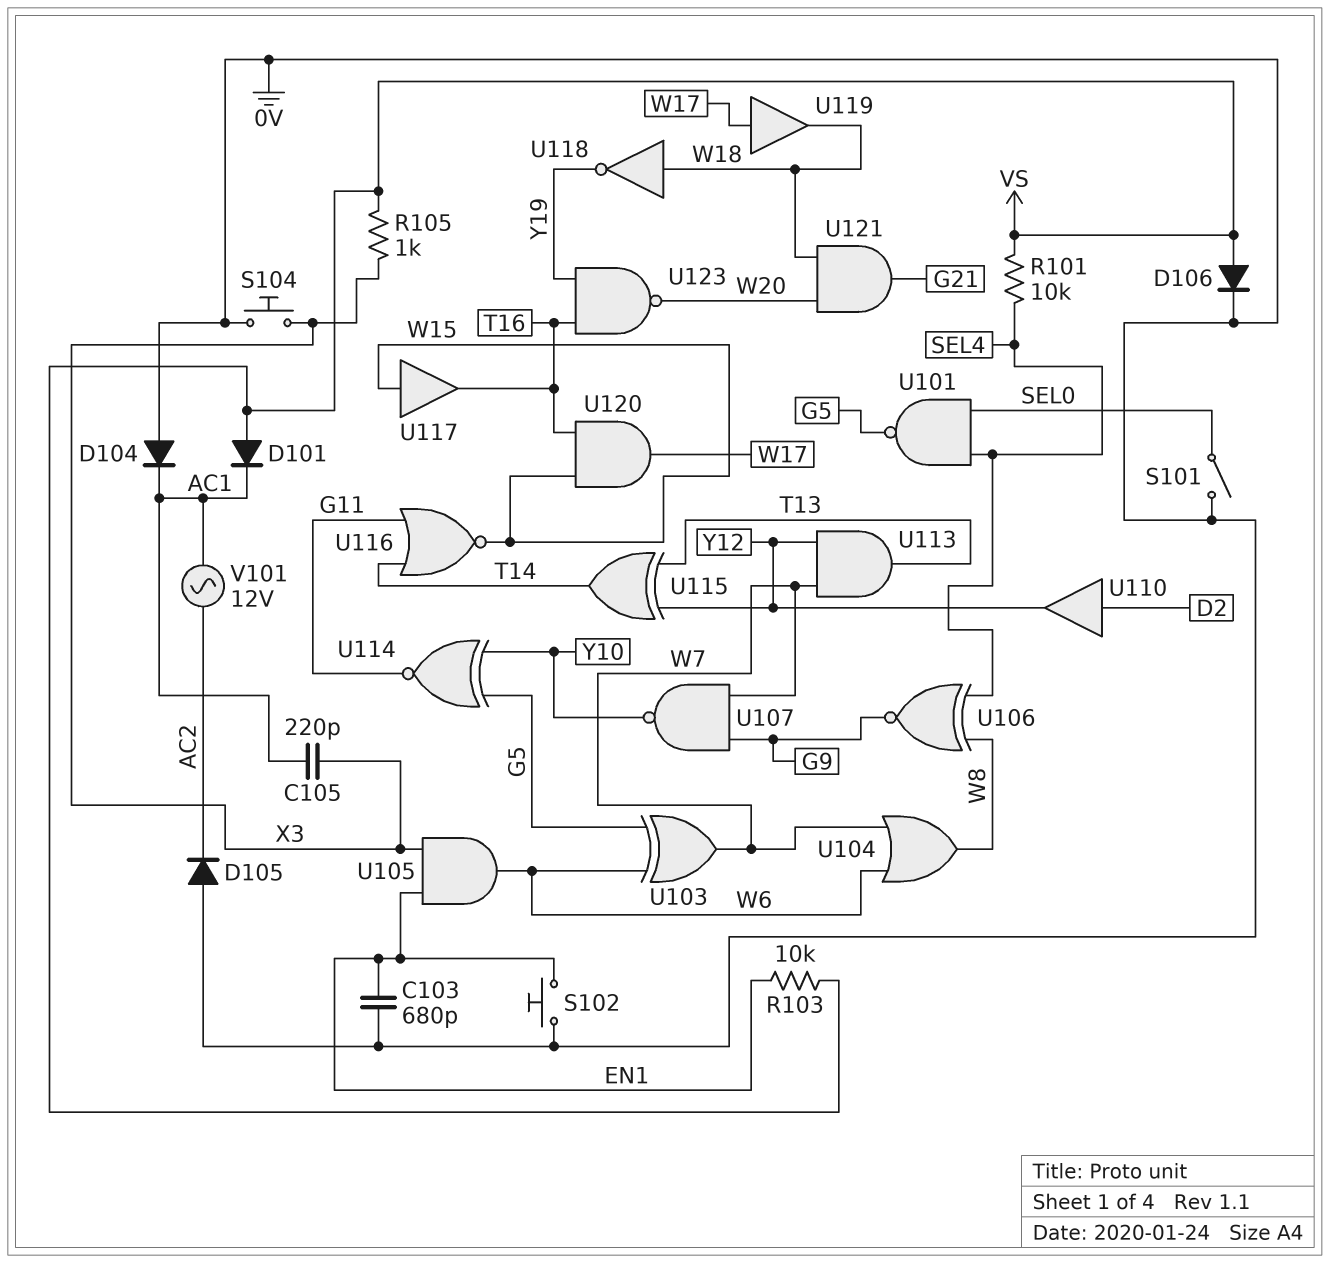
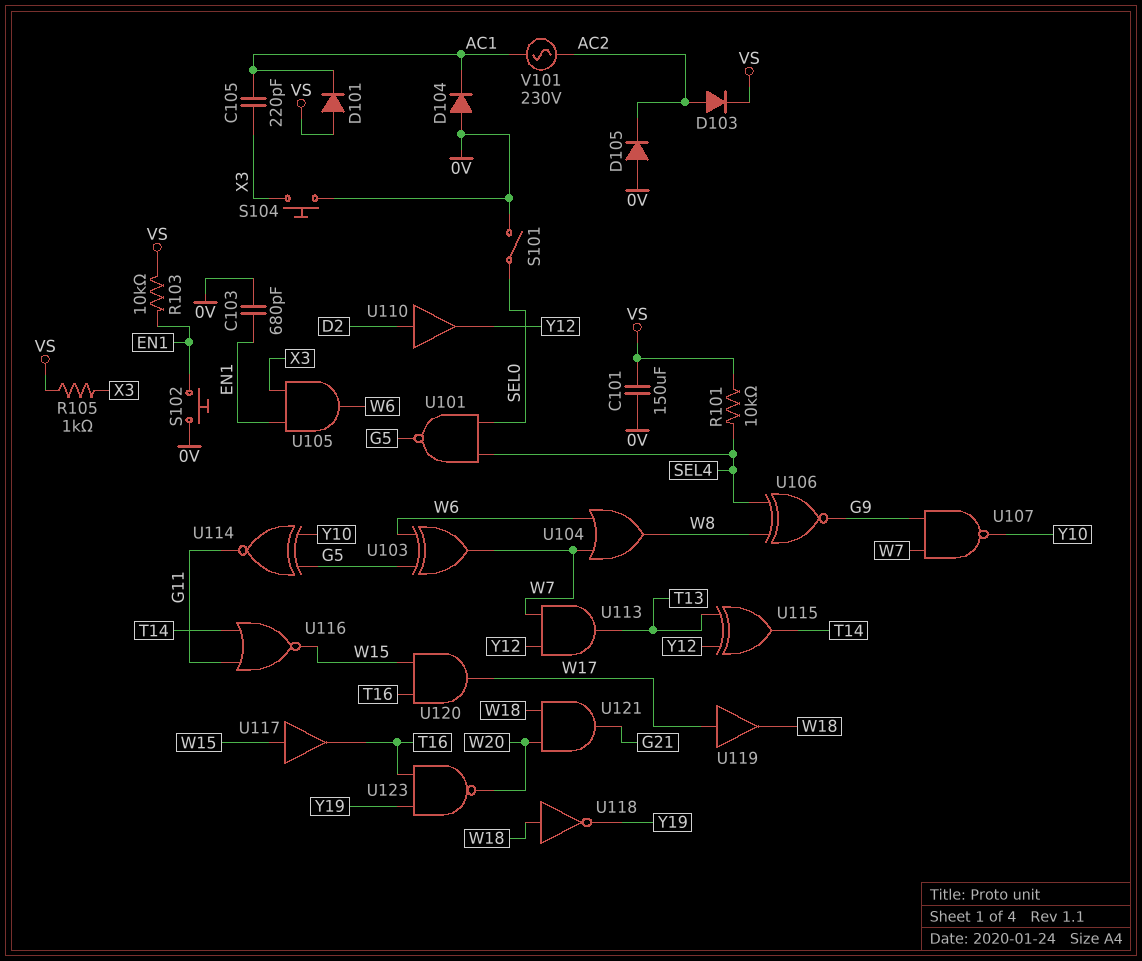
C101: none -> 150uF (0V, VS)
D103: none -> diode (A AC2, K VS)
D106: diode (A VS, K 0V) -> none
V101: AC 12V (AC1, AC2) -> AC 230V (AC1, AC2)

